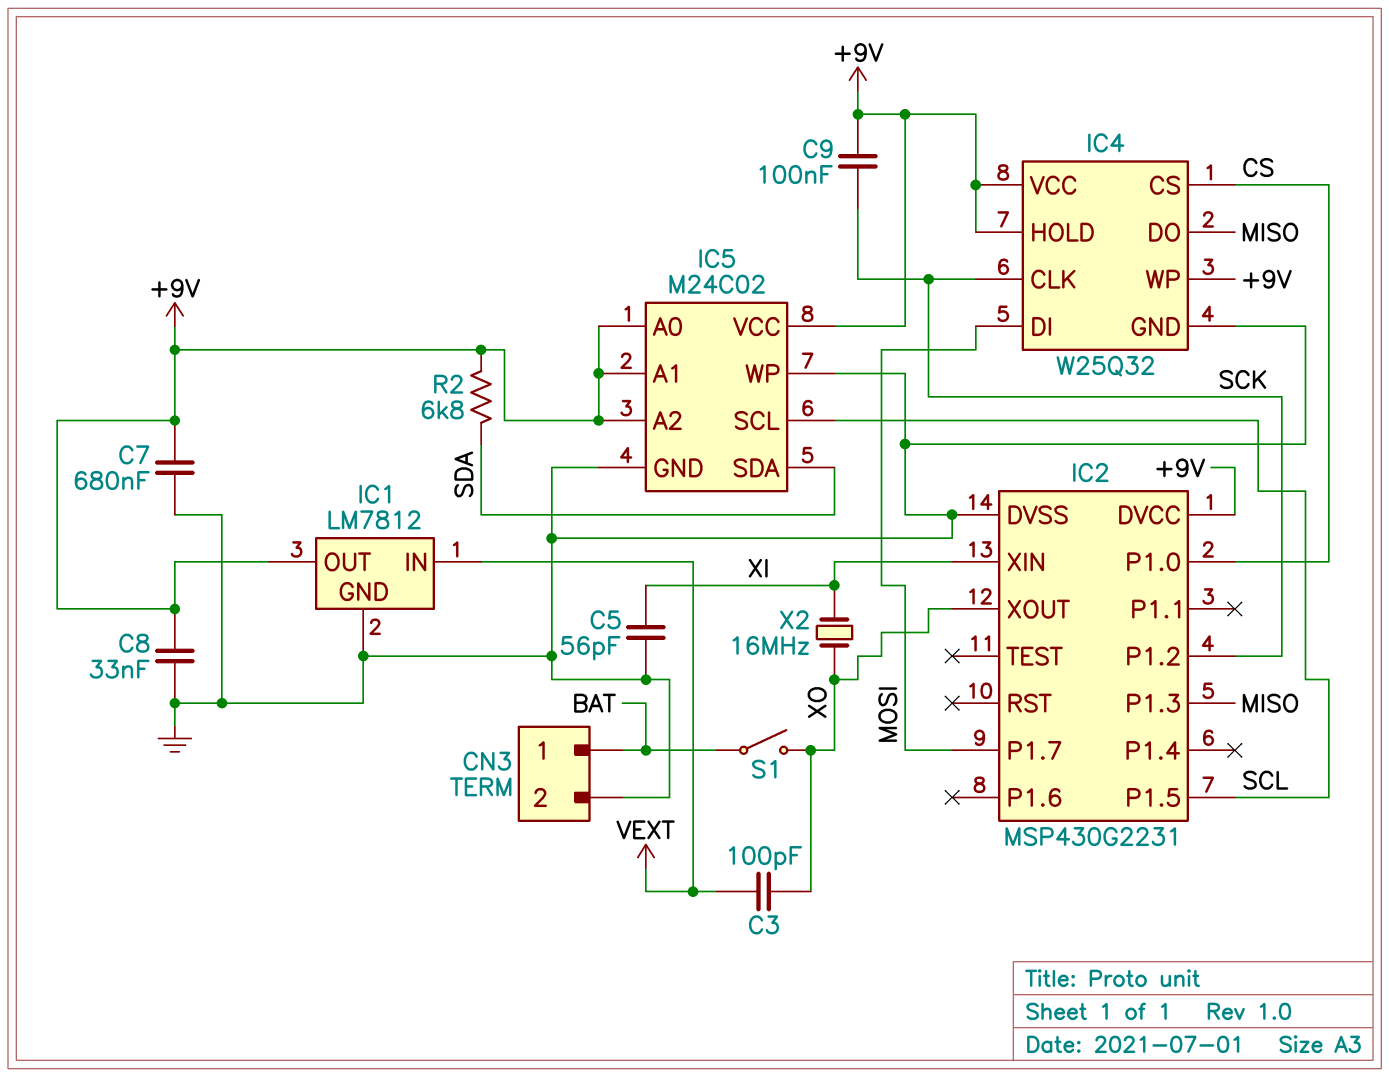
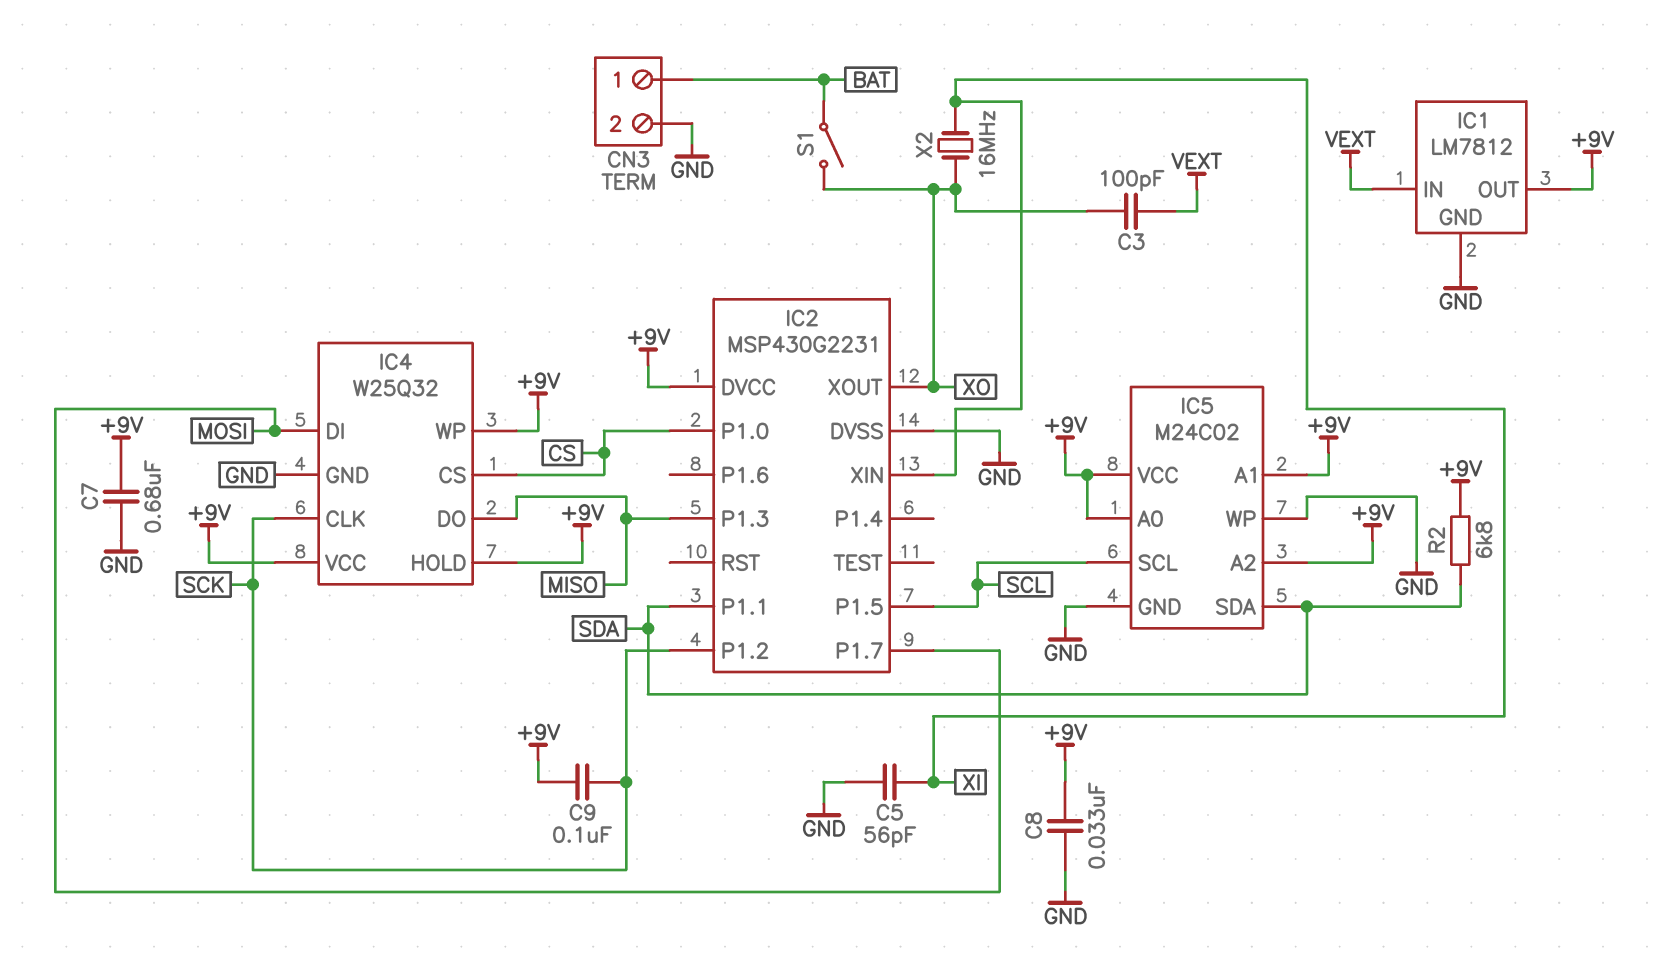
IC2 pin P1.1: none -> SDA

